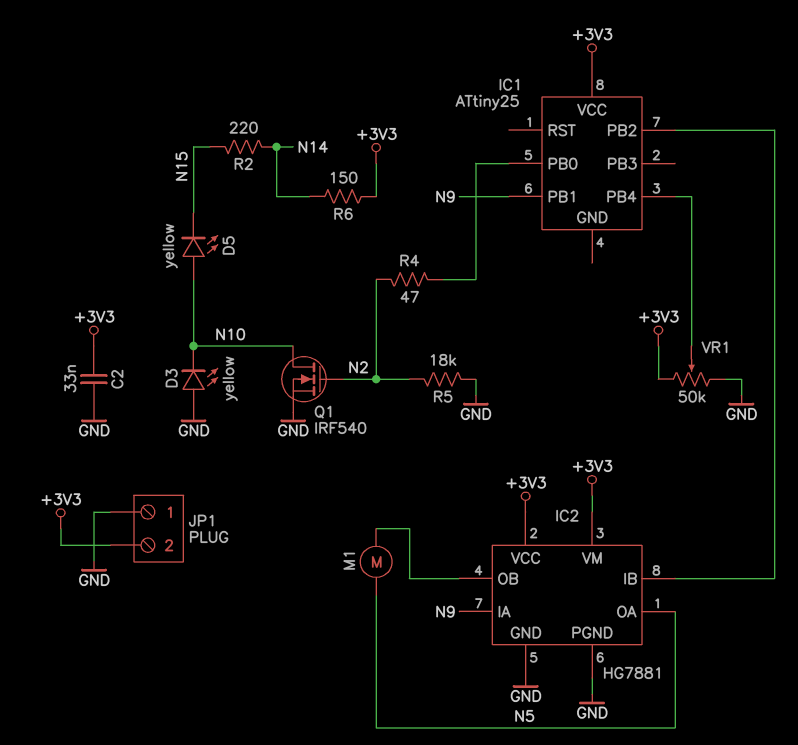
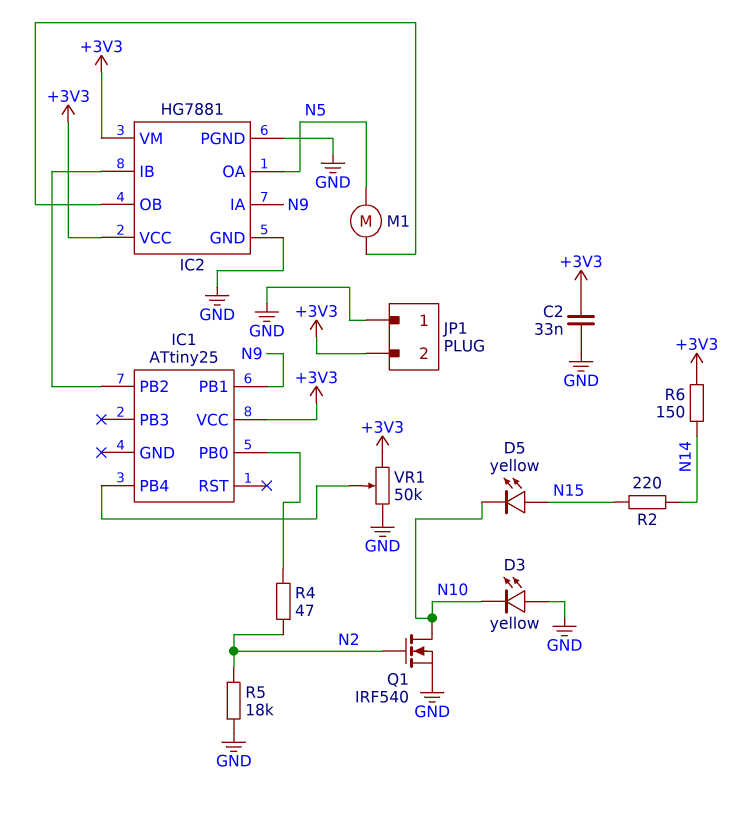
D5: LED yellow (A N10, K N15) -> LED yellow (A N15, K N10)

